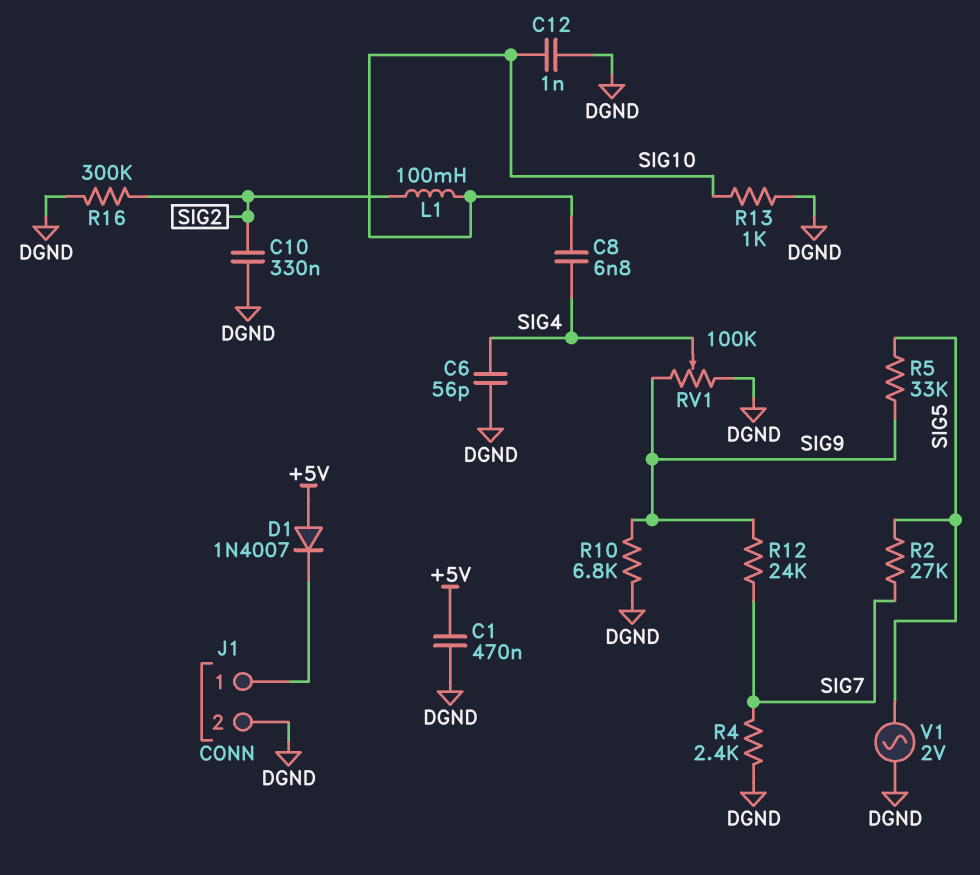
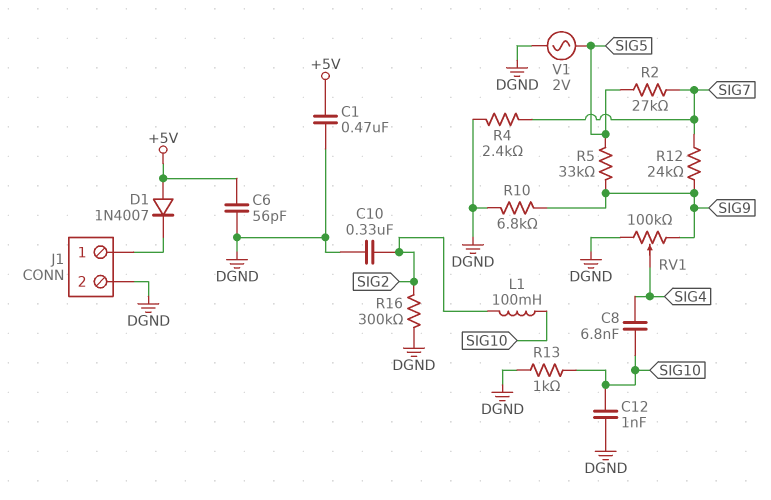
C6: 56pF (DGND, SIG4) -> 56pF (+5V, DGND)

